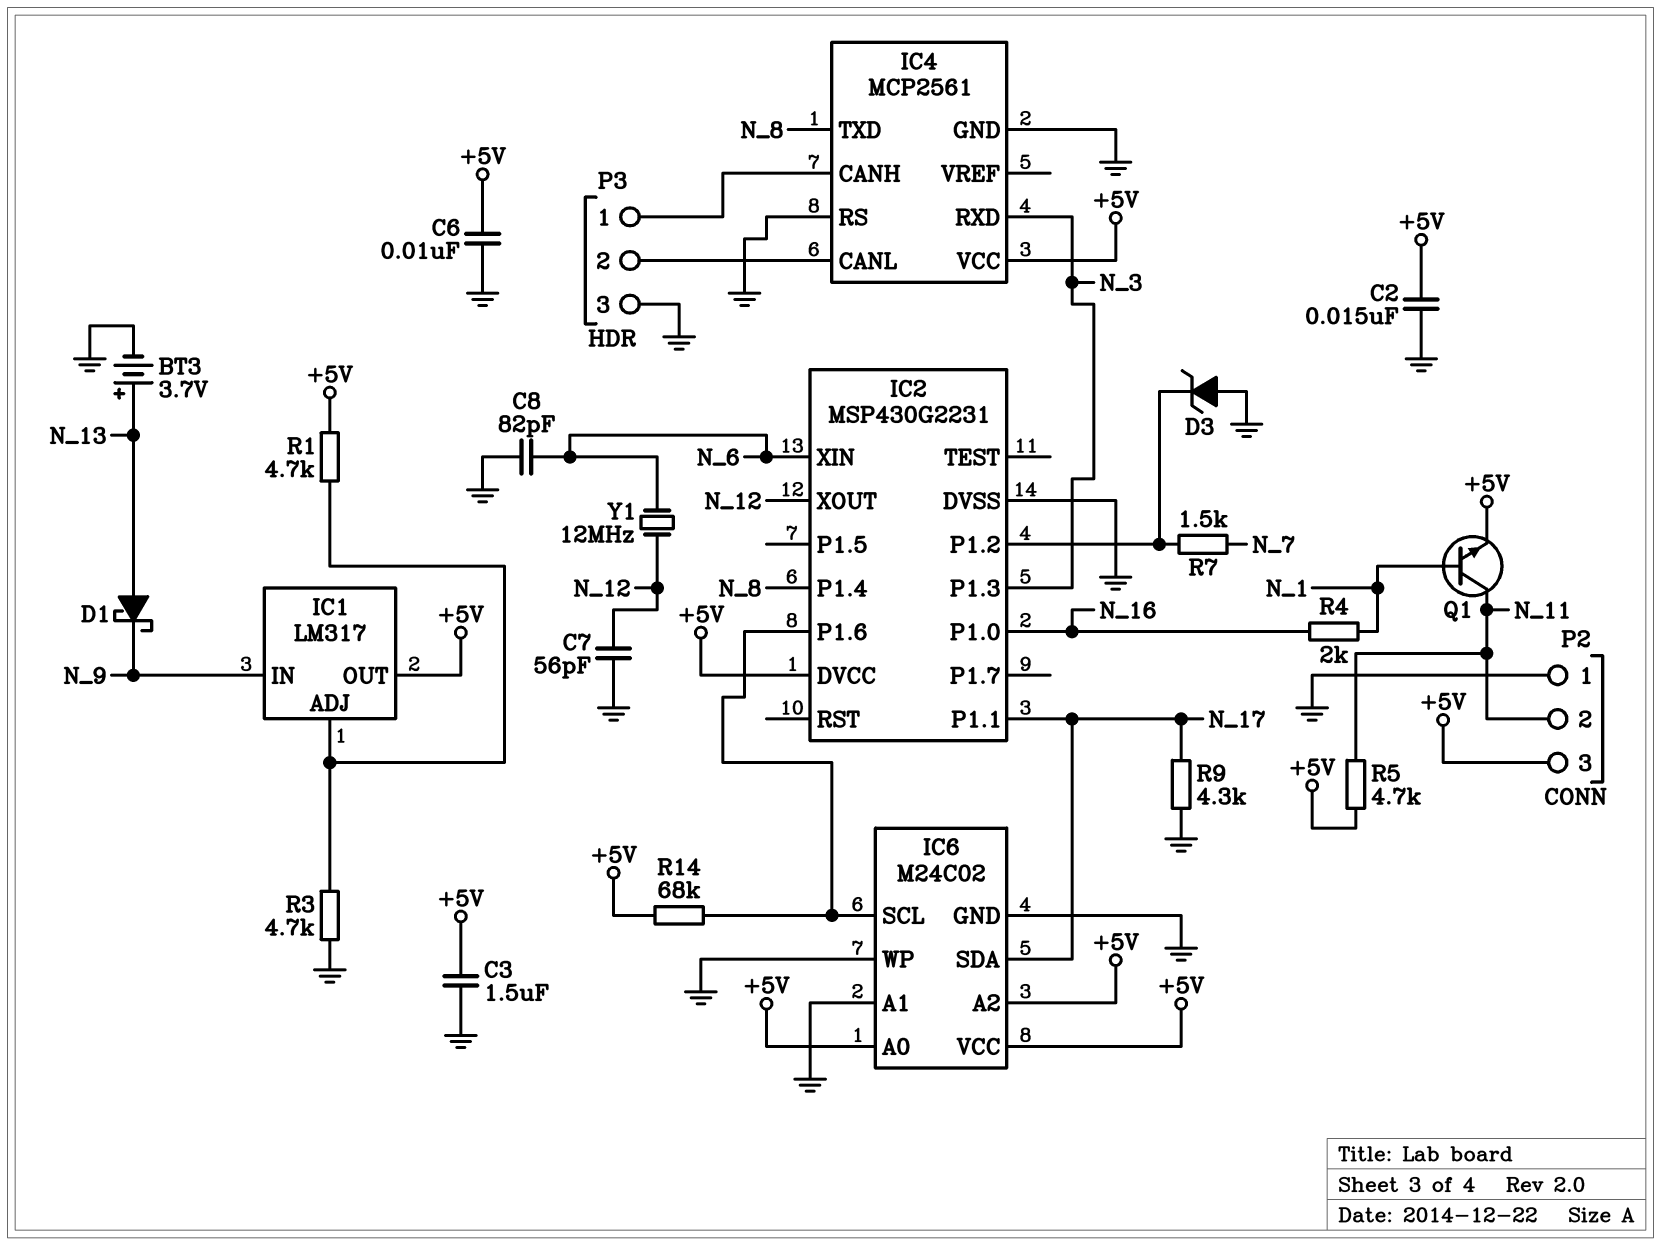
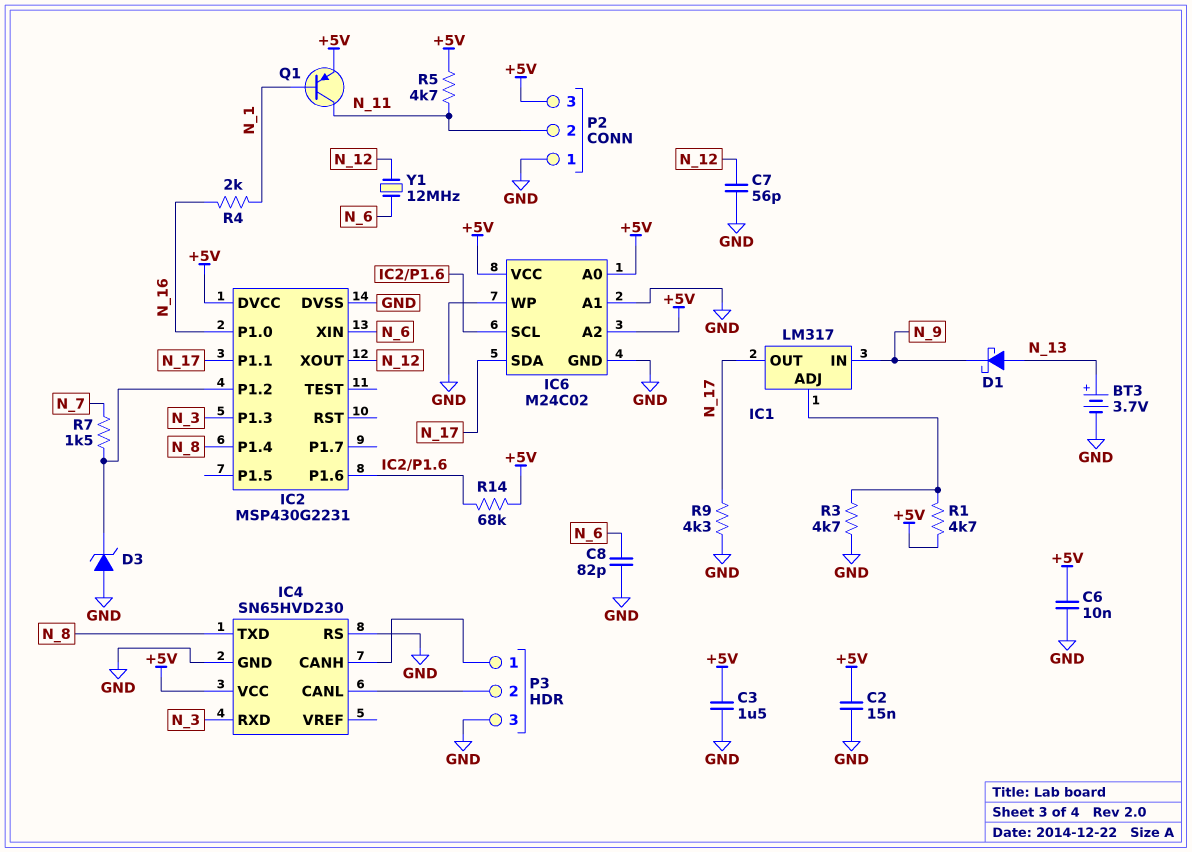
IC1 pin OUT: +5V -> N_17
IC4: MCP2561 -> SN65HVD230
Q1: NPN (B N_1, C N_11, E +5V) -> PNP (B N_1, C N_11, E +5V)

